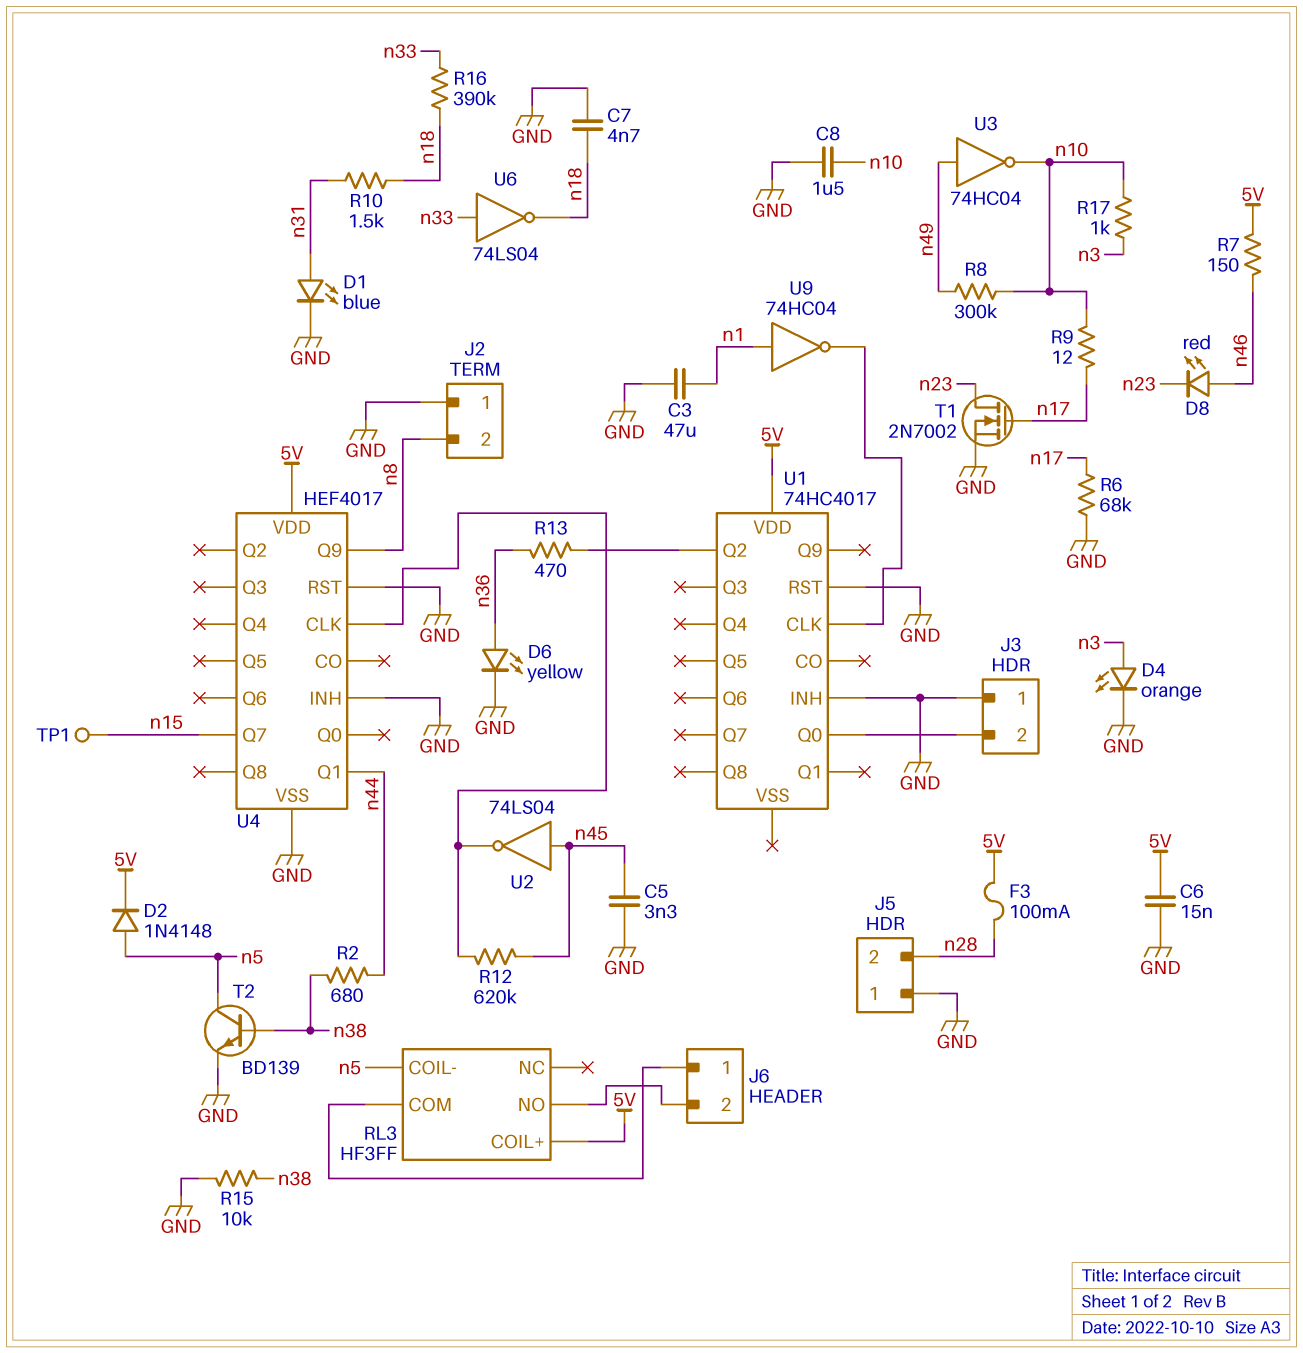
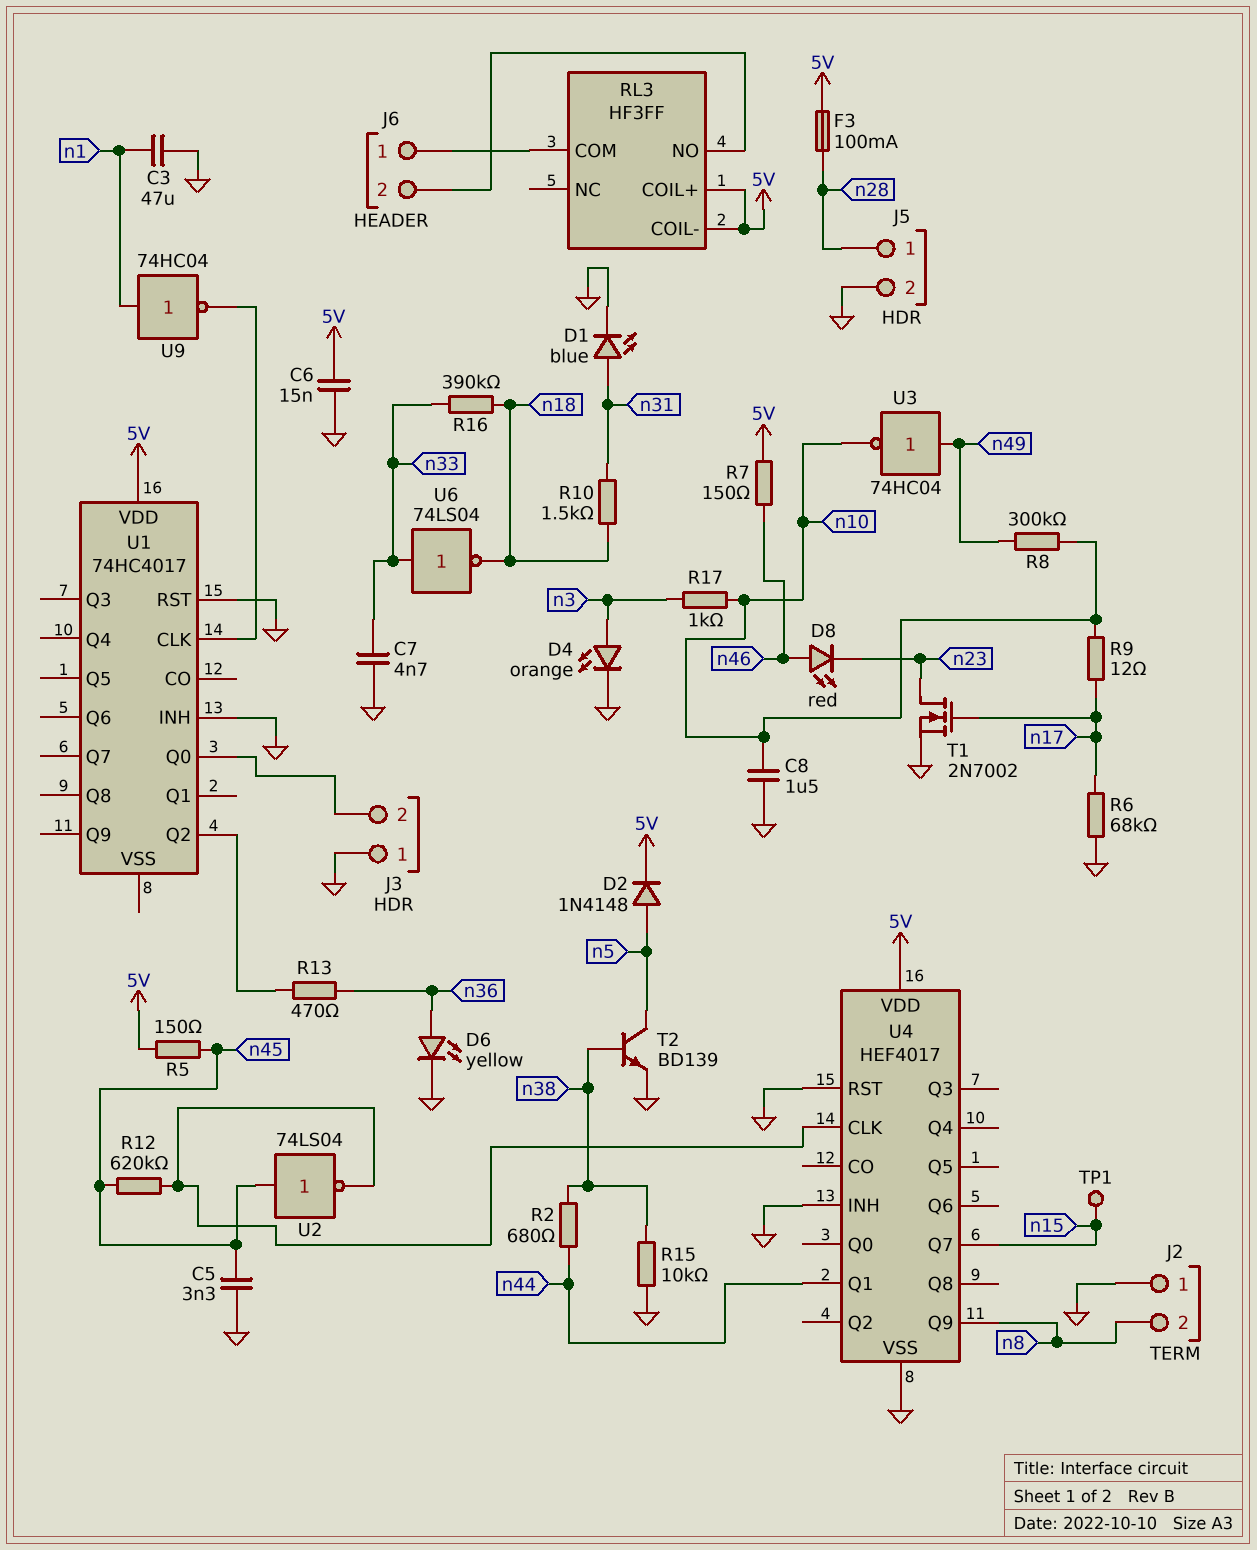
C7: 4.7nF (GND, n18) -> 4.7nF (GND, n33)
J5 pin 1: GND -> n28
J5 pin 2: n28 -> GND
R5: none -> 150 (5V, n45)
RL3 pin COIL-: n5 -> 5V

